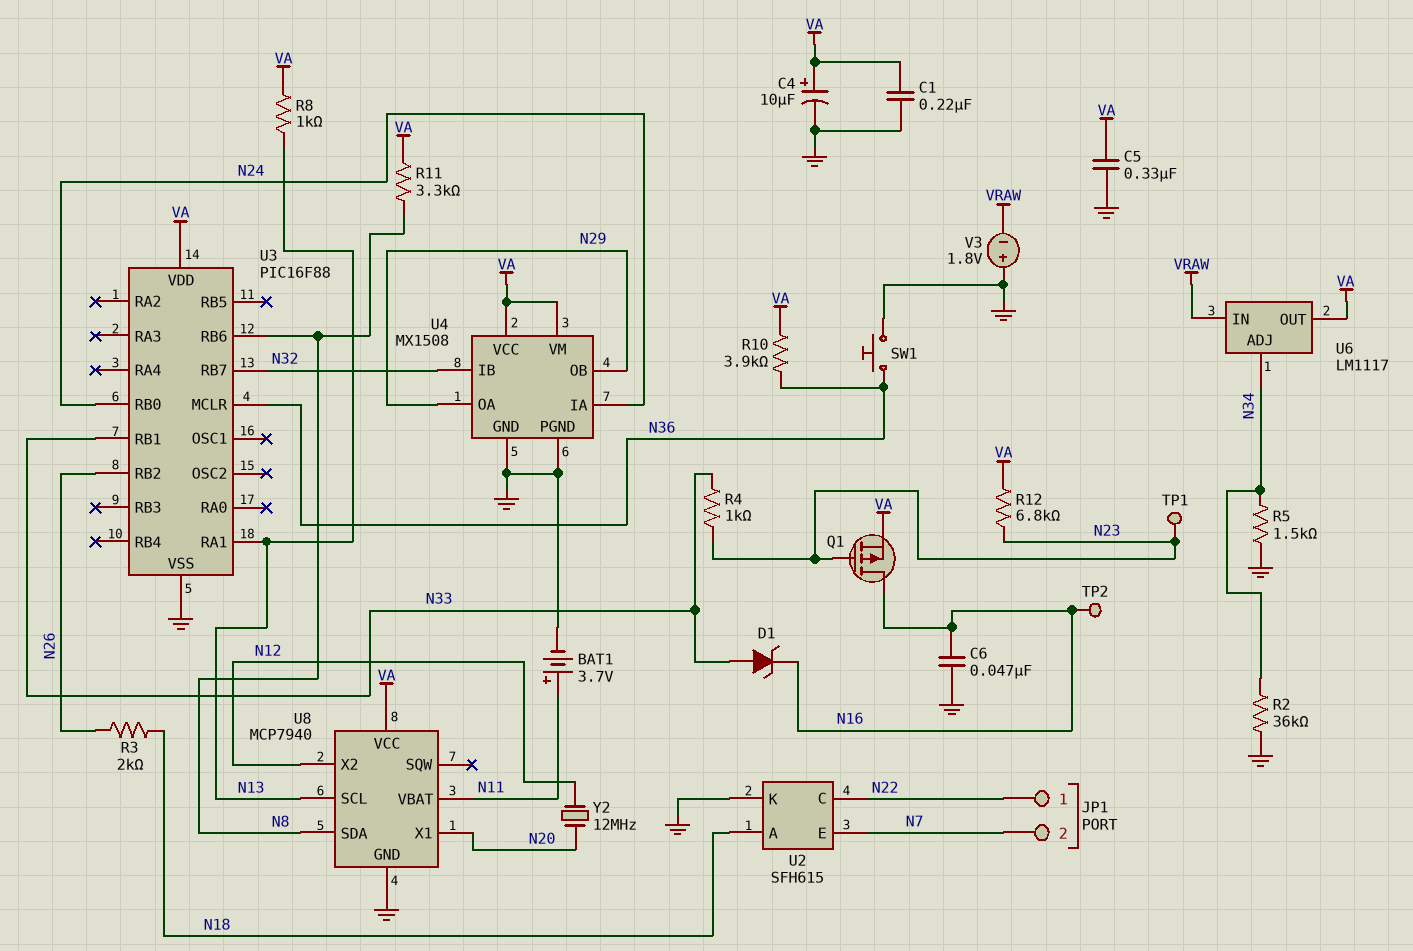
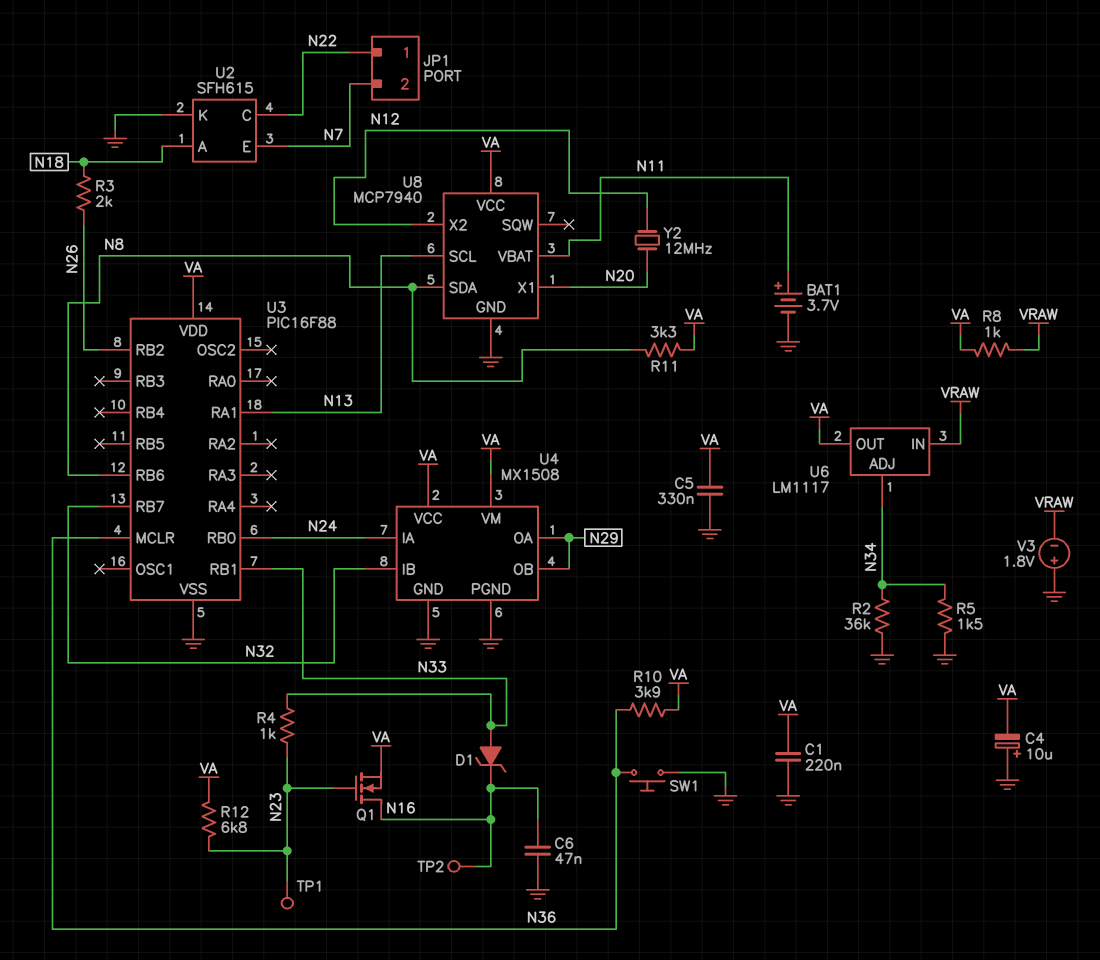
C4: 10uF (plus VA, minus GND) -> 10uF (plus GND, minus VA)
Q1: PMOS (G N23, D N16, S VA) -> NMOS (G N23, D N16, S VA)
R8: 1k (N13, VA) -> 1k (VA, VRAW)

